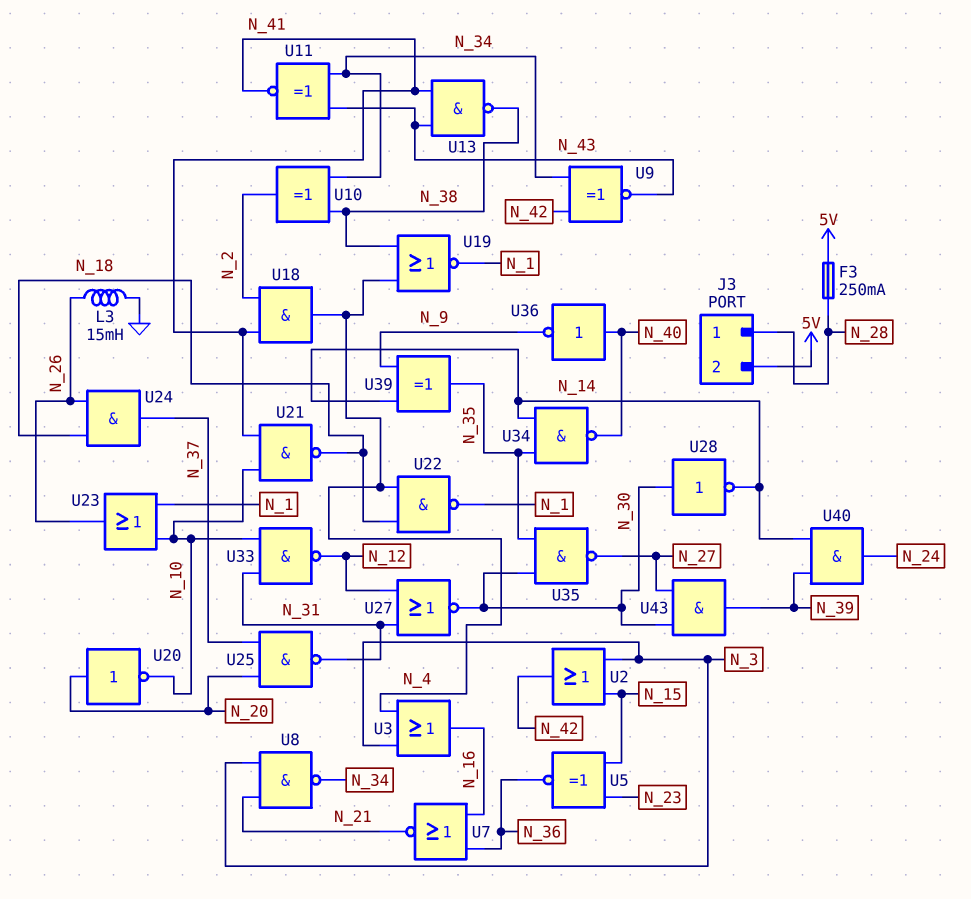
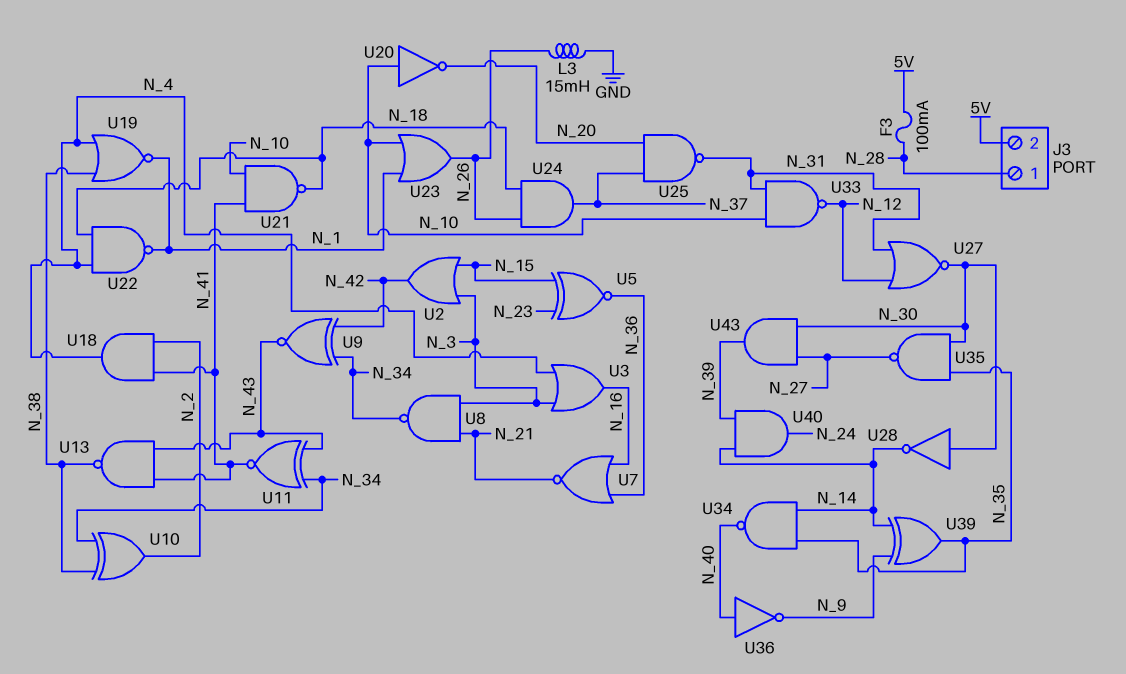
F3: 250mA (5V, N_28) -> 100mA (5V, N_28)
U20: NOT (in N_20, out N_10) -> NOT (in N_10, out N_20)

